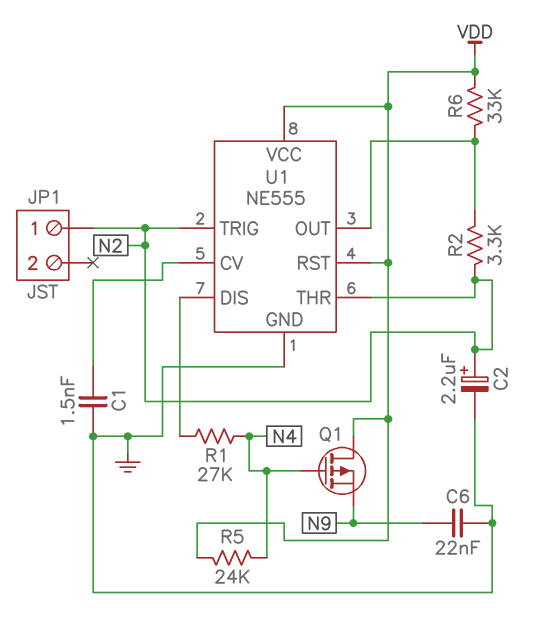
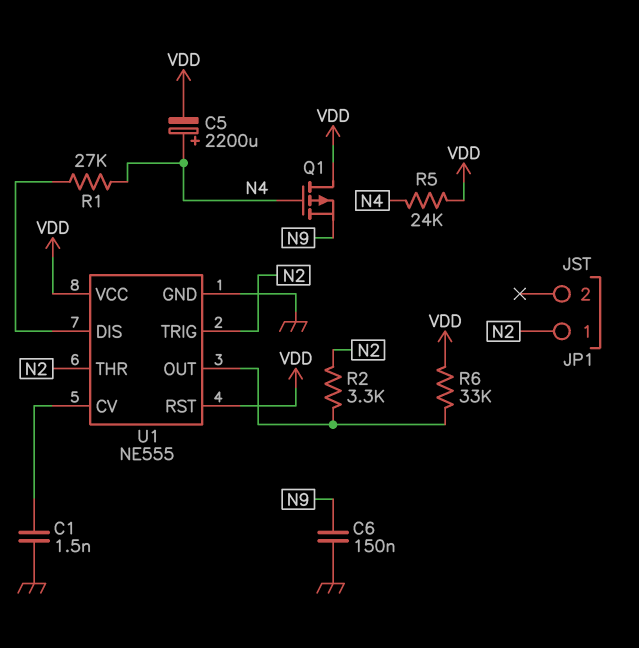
C2: 2.2uF (plus N2, minus GND) -> none
C5: none -> 2200uF (plus N4, minus VDD)
C6: 22nF (GND, N9) -> 150nF (GND, N9)

